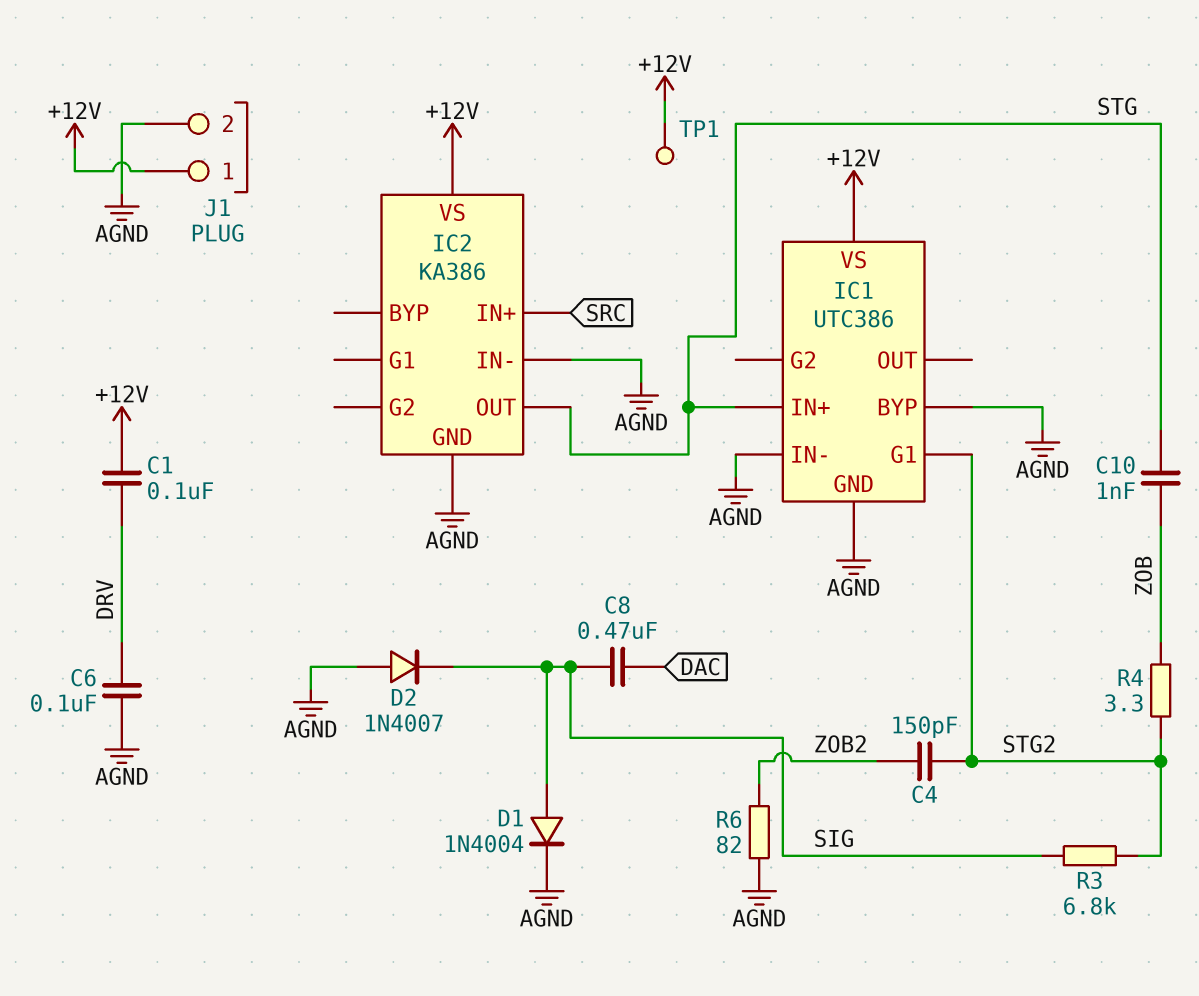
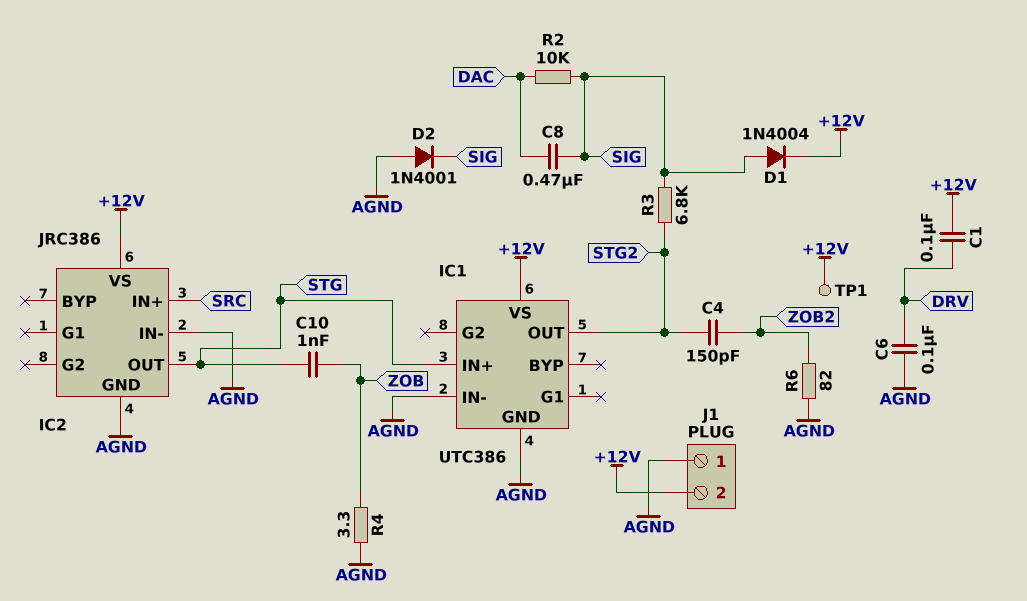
D1: diode 1N4004 (A SIG, K AGND) -> diode 1N4004 (A SIG, K +12V)
D2: diode 1N4007 (A AGND, K SIG) -> diode 1N4001 (A AGND, K SIG)
IC1 pin BYP: AGND -> none
IC1 pin G1: STG2 -> none
IC1 pin OUT: none -> STG2
IC2: KA386 -> JRC386
J1 pin 1: +12V -> AGND
J1 pin 2: AGND -> +12V
R2: none -> 10k (DAC, SIG)
R4: 3.3 (STG2, ZOB) -> 3.3 (AGND, ZOB)

